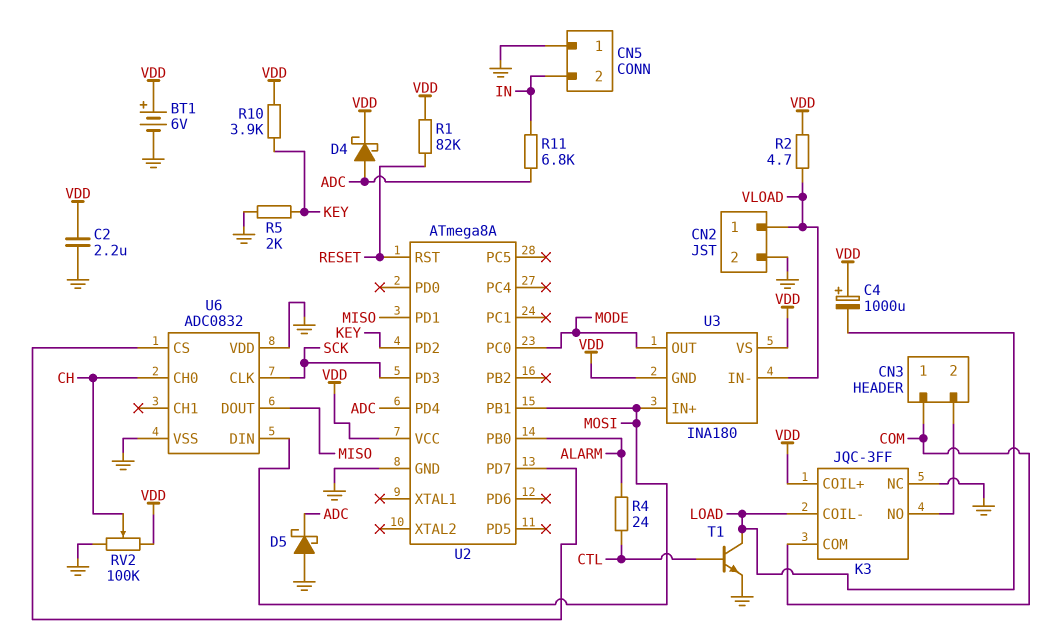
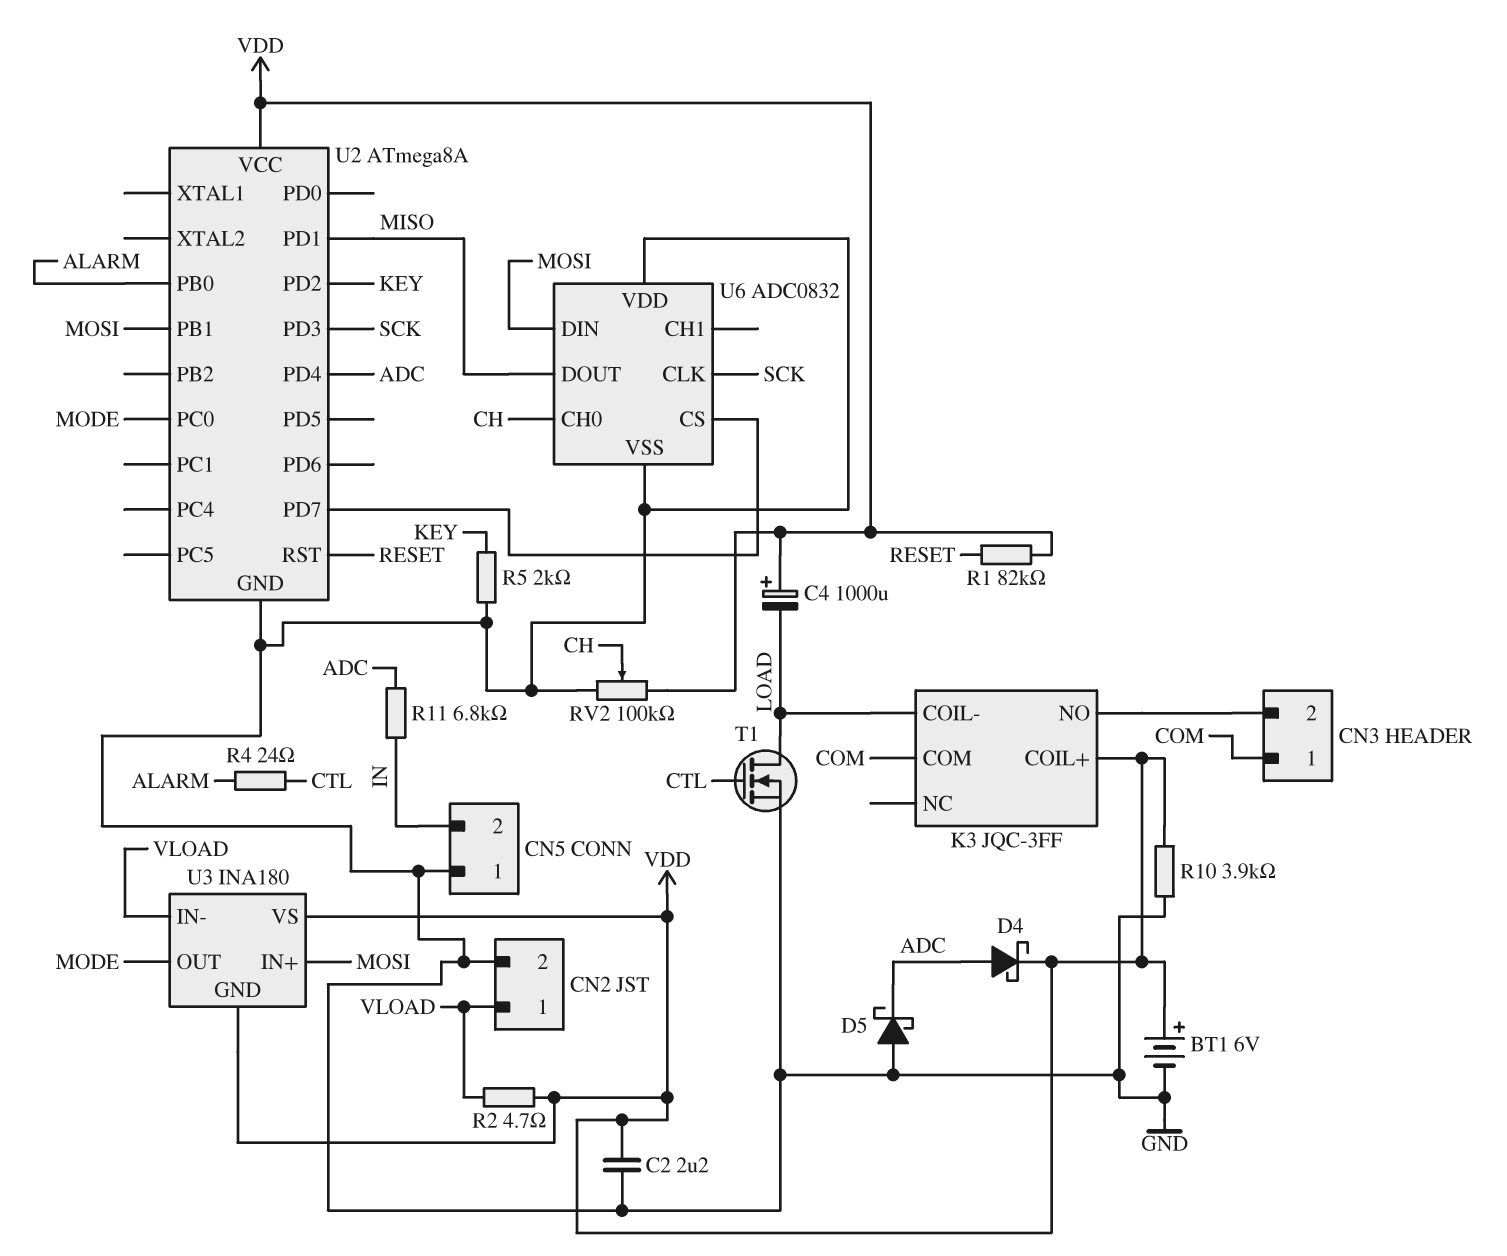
K3 pin NC: GND -> none
R10: 3.9k (KEY, VDD) -> 3.9k (GND, VDD)
T1: NPN (B CTL, C LOAD, E GND) -> NMOS (G CTL, D LOAD, S GND)

